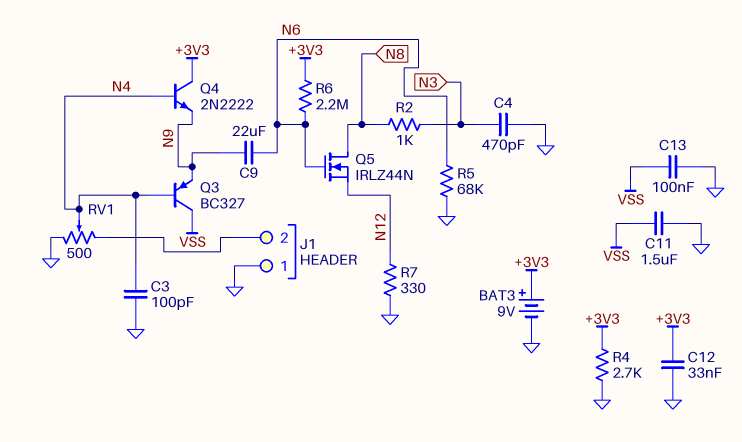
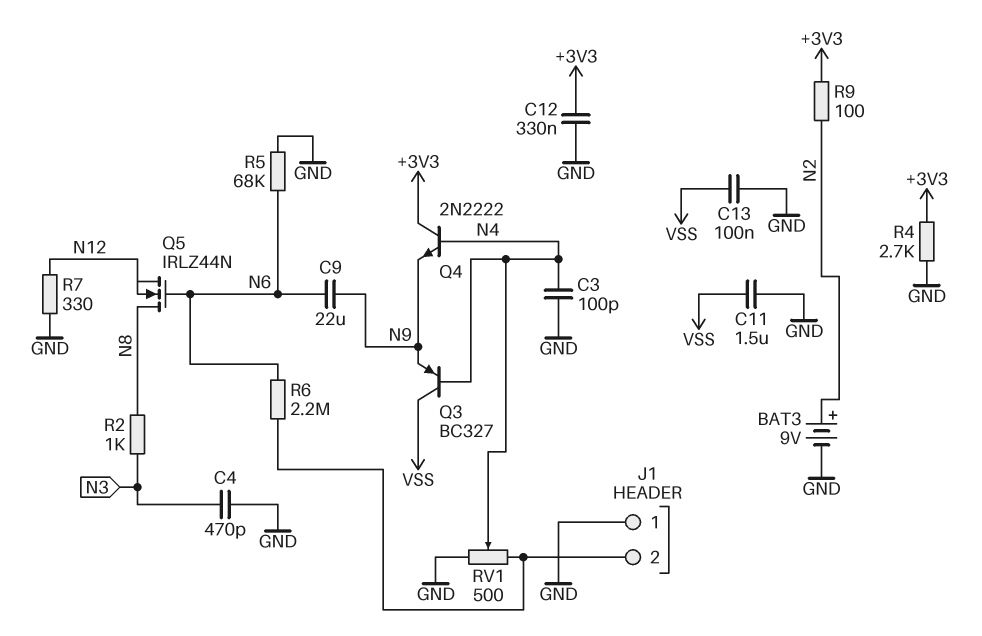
BAT3: 9V (plus +3V3, minus GND) -> 9V (plus N2, minus GND)
C12: 33nF (+3V3, GND) -> 330nF (+3V3, GND)
R6: 2.2M (+3V3, N6) -> 2.2M (J1/2, N6)
R9: none -> 100 (+3V3, N2)

